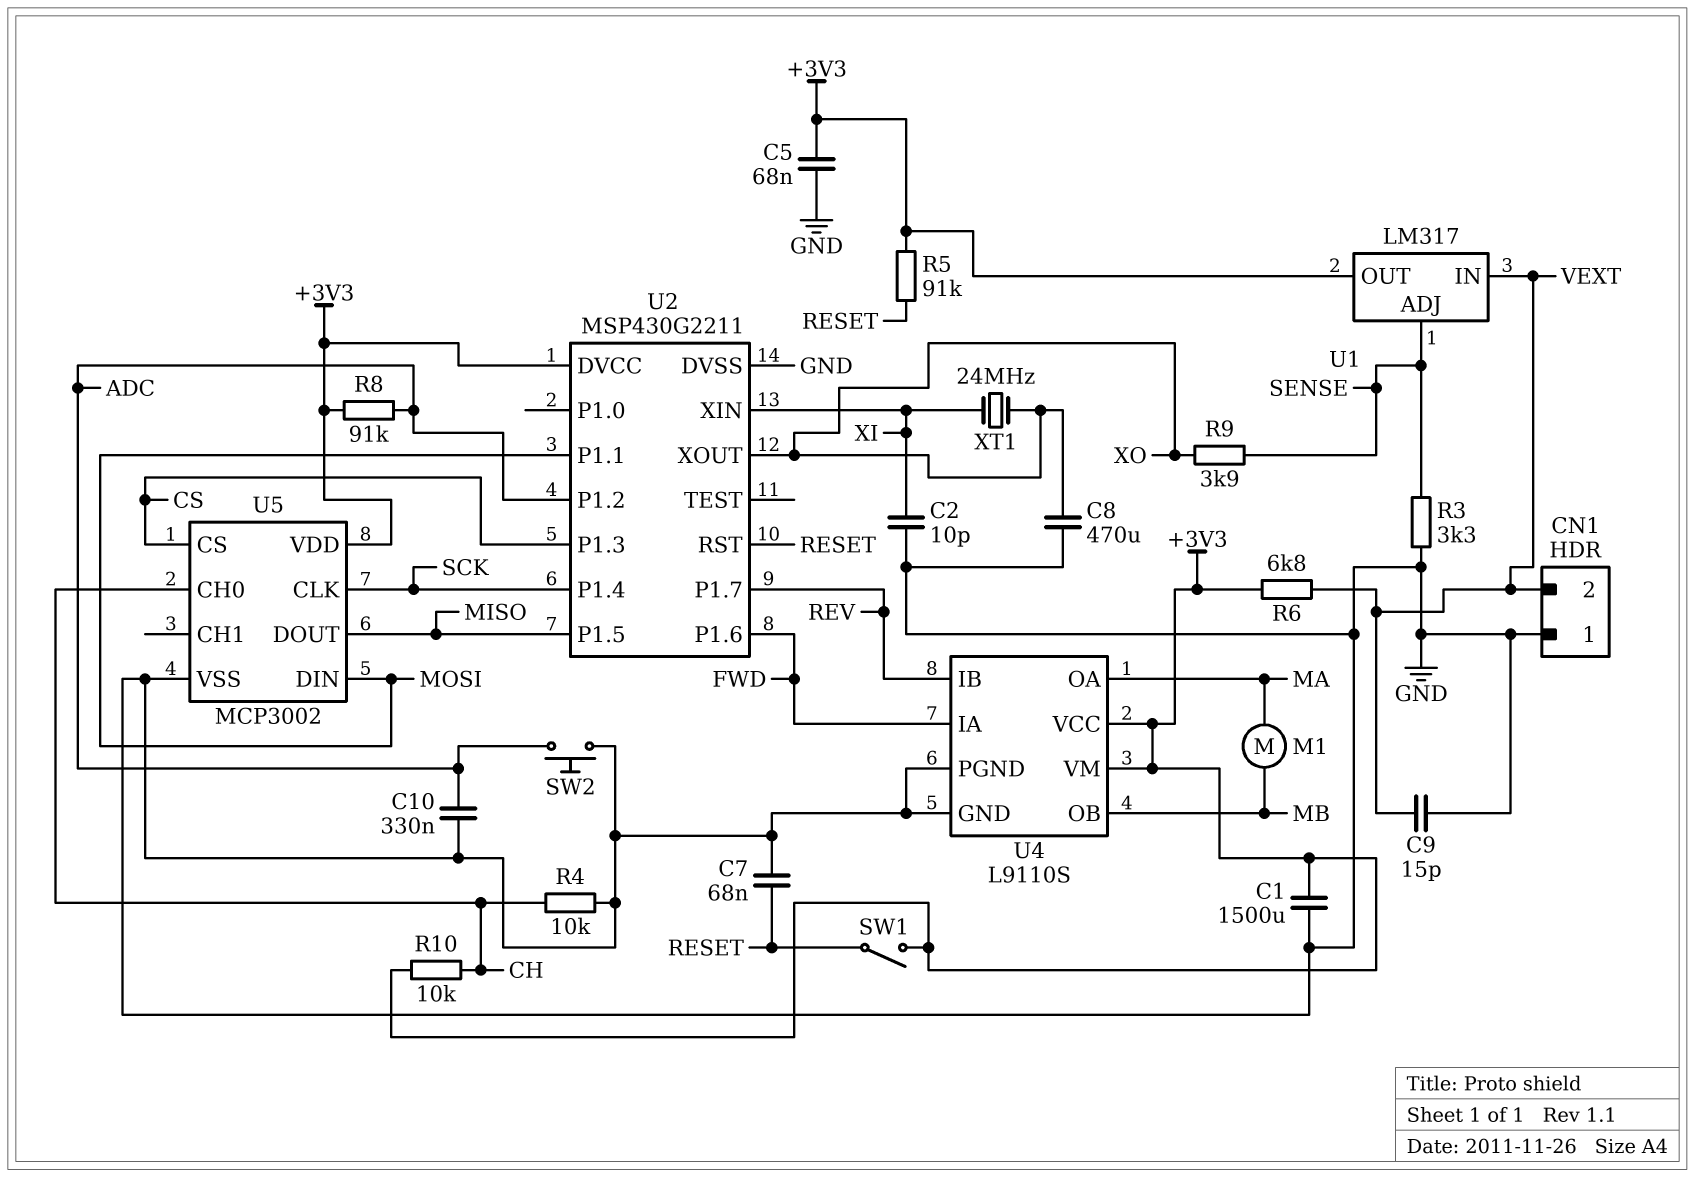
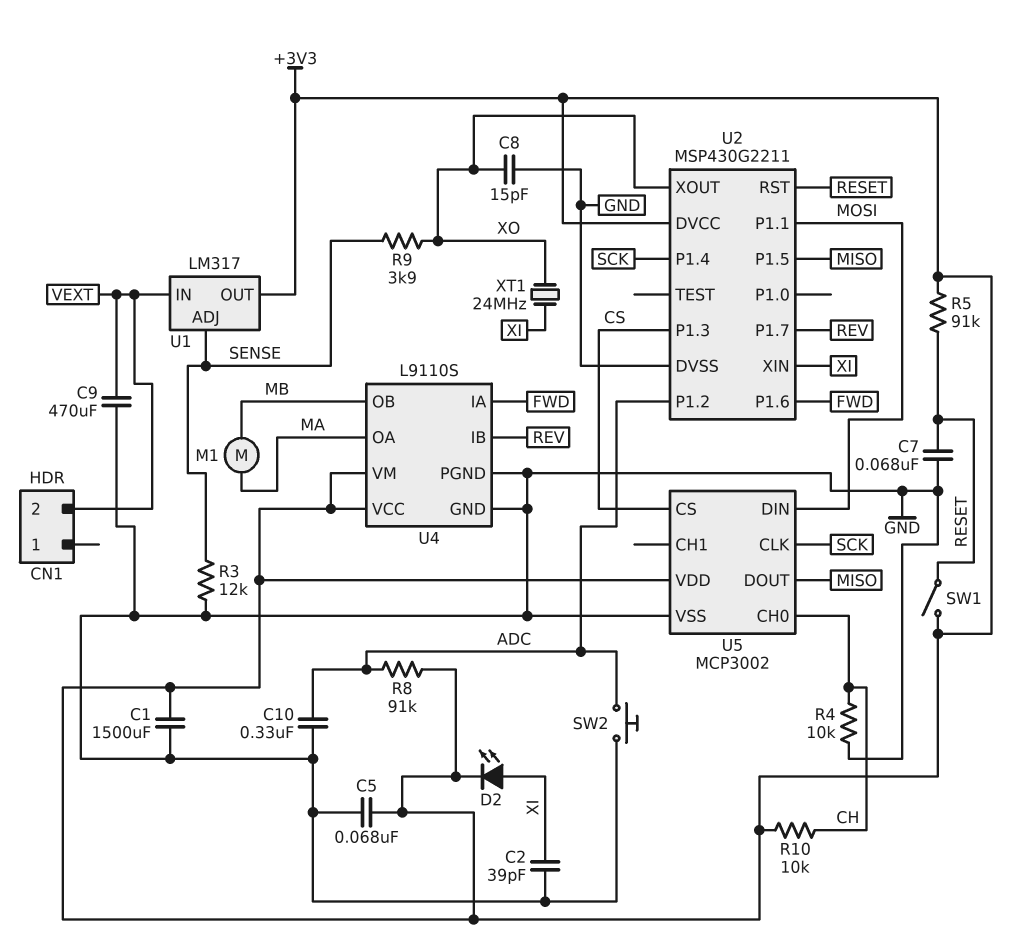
C2: 10pF (GND, XI) -> 39pF (GND, XI)
C8: 470uF (GND, XO) -> 15pF (GND, XO)
C9: 15pF (GND, VEXT) -> 470uF (GND, VEXT)
CN1 pin 1: GND -> none
D2: none -> LED (A XI, K +3V3)
R3: 3.3k (GND, SENSE) -> 12k (GND, SENSE)
R6: 6.8k (+3V3, VEXT) -> none

